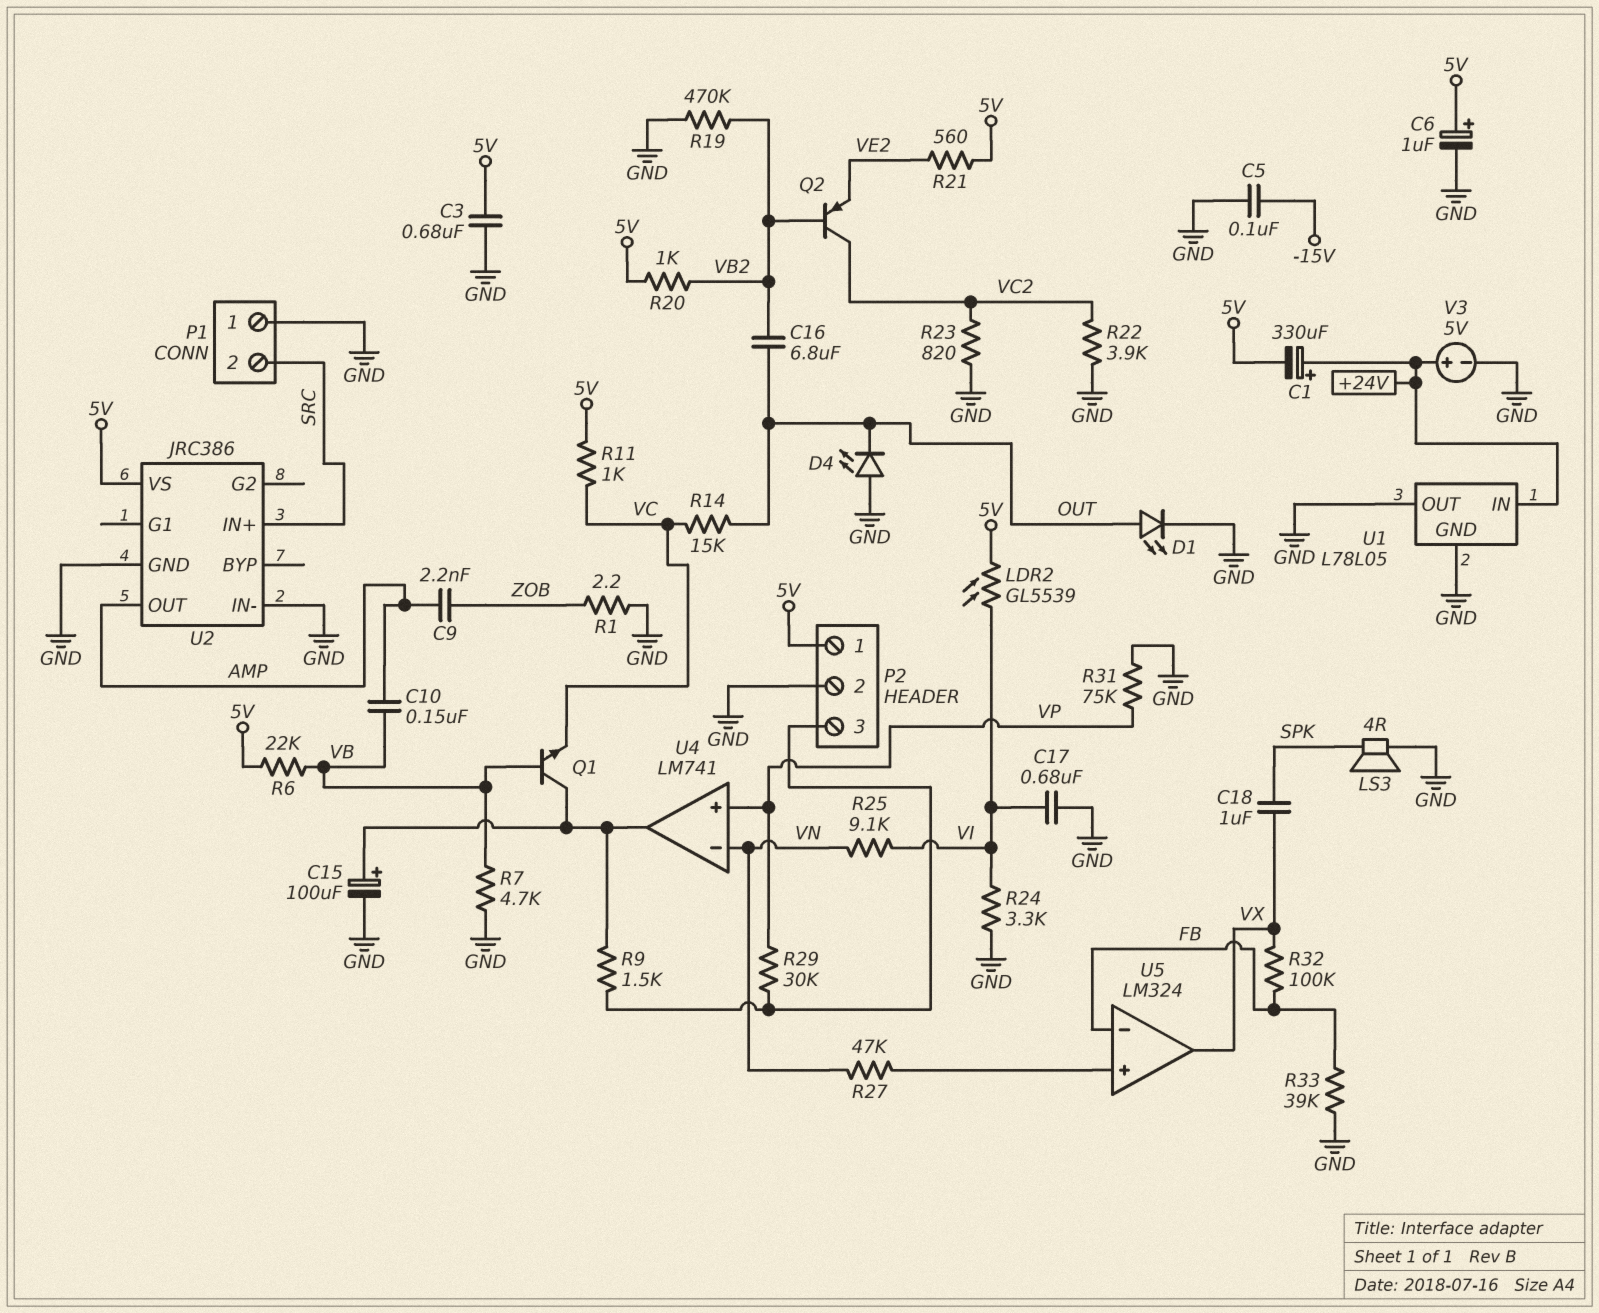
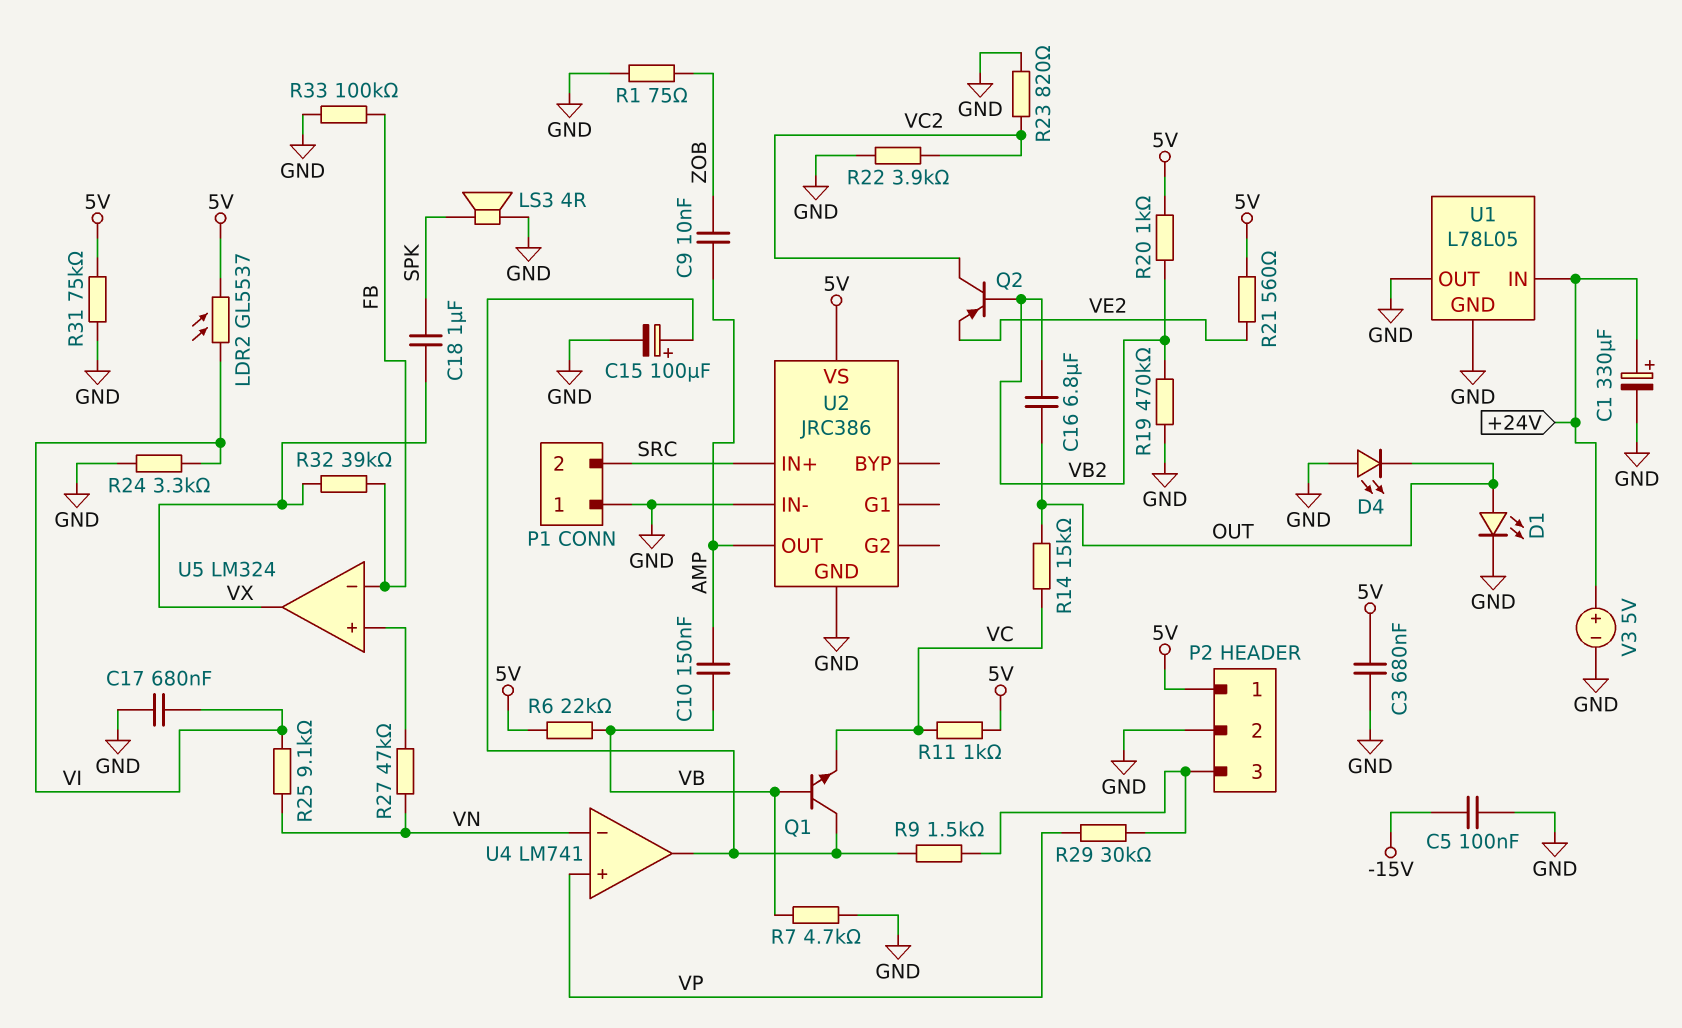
C1: 330uF (plus +24V, minus 5V) -> 330uF (plus +24V, minus GND)
C6: 1uF (plus 5V, minus GND) -> none
C9: 2.2nF (AMP, ZOB) -> 10nF (AMP, ZOB)
LDR2: GL5539 (5V, VI) -> GL5537 (5V, VI)
R1: 2.2 (GND, ZOB) -> 75 (GND, ZOB)
R31: 75k (GND, VP) -> 75k (5V, GND)
R32: 100k (FB, VX) -> 39k (FB, VX)
R33: 39k (FB, GND) -> 100k (FB, GND)

